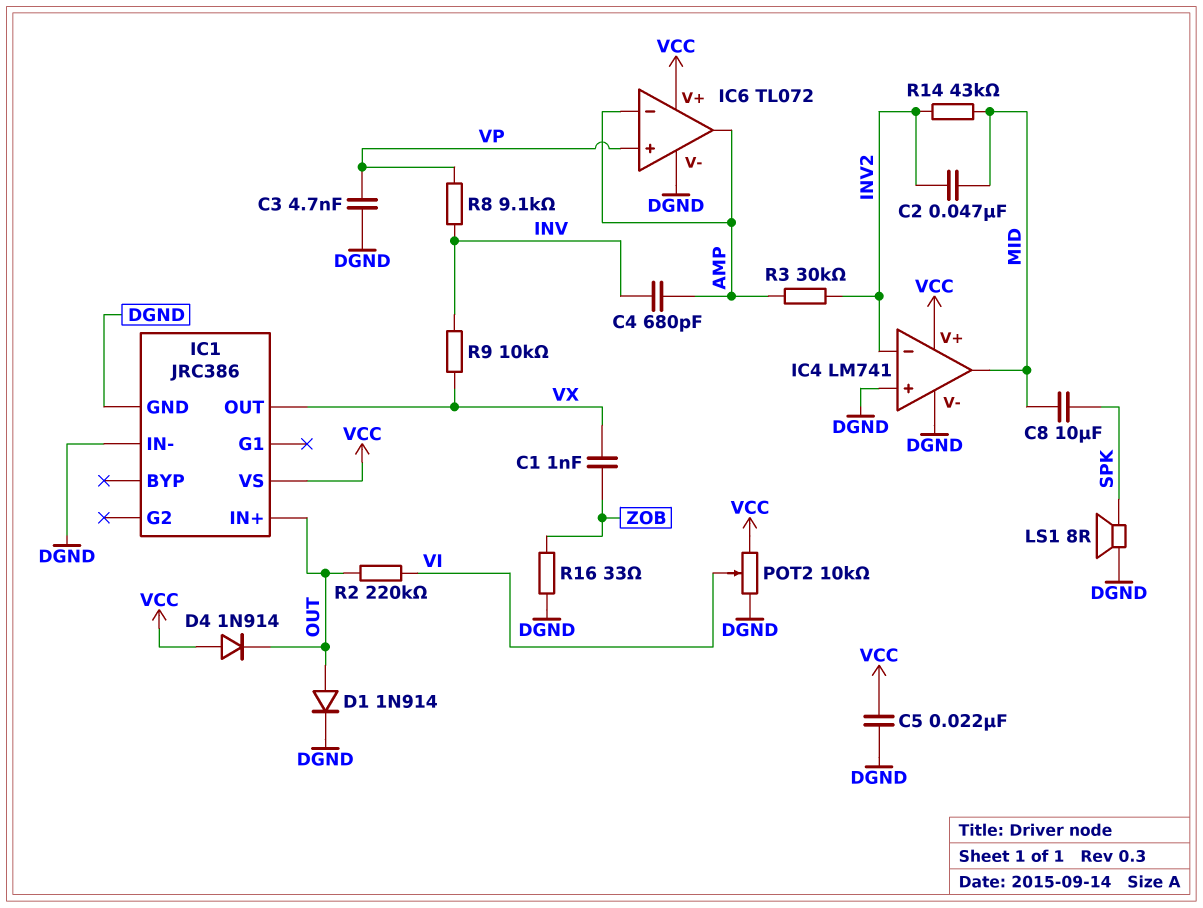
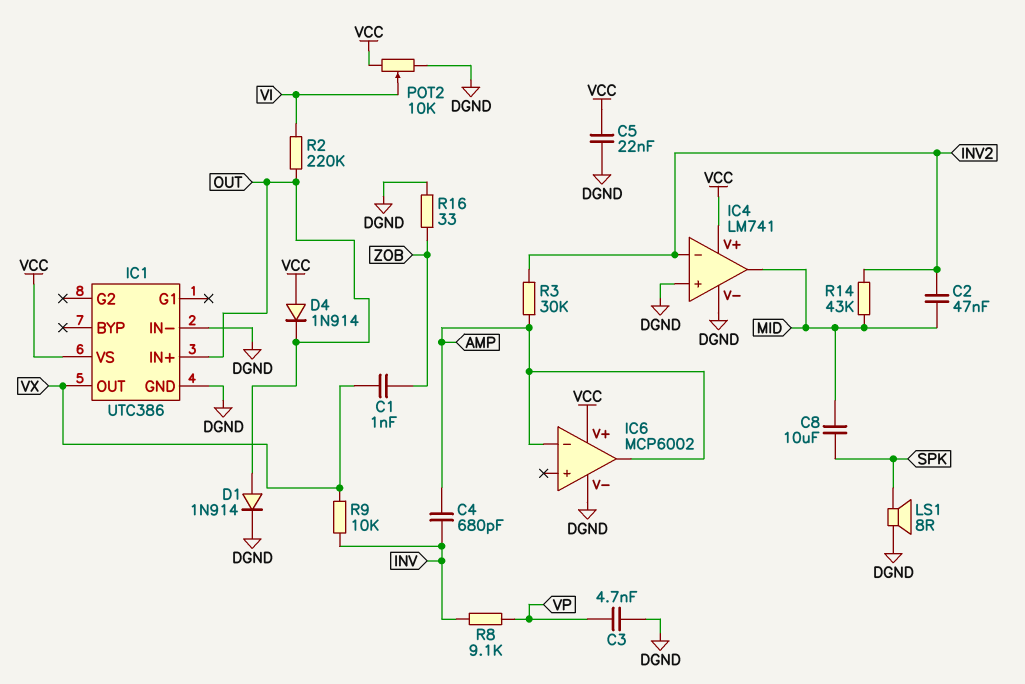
IC1: JRC386 -> UTC386
IC6: TL072 -> MCP6002
IC6 pin in+: VP -> none

